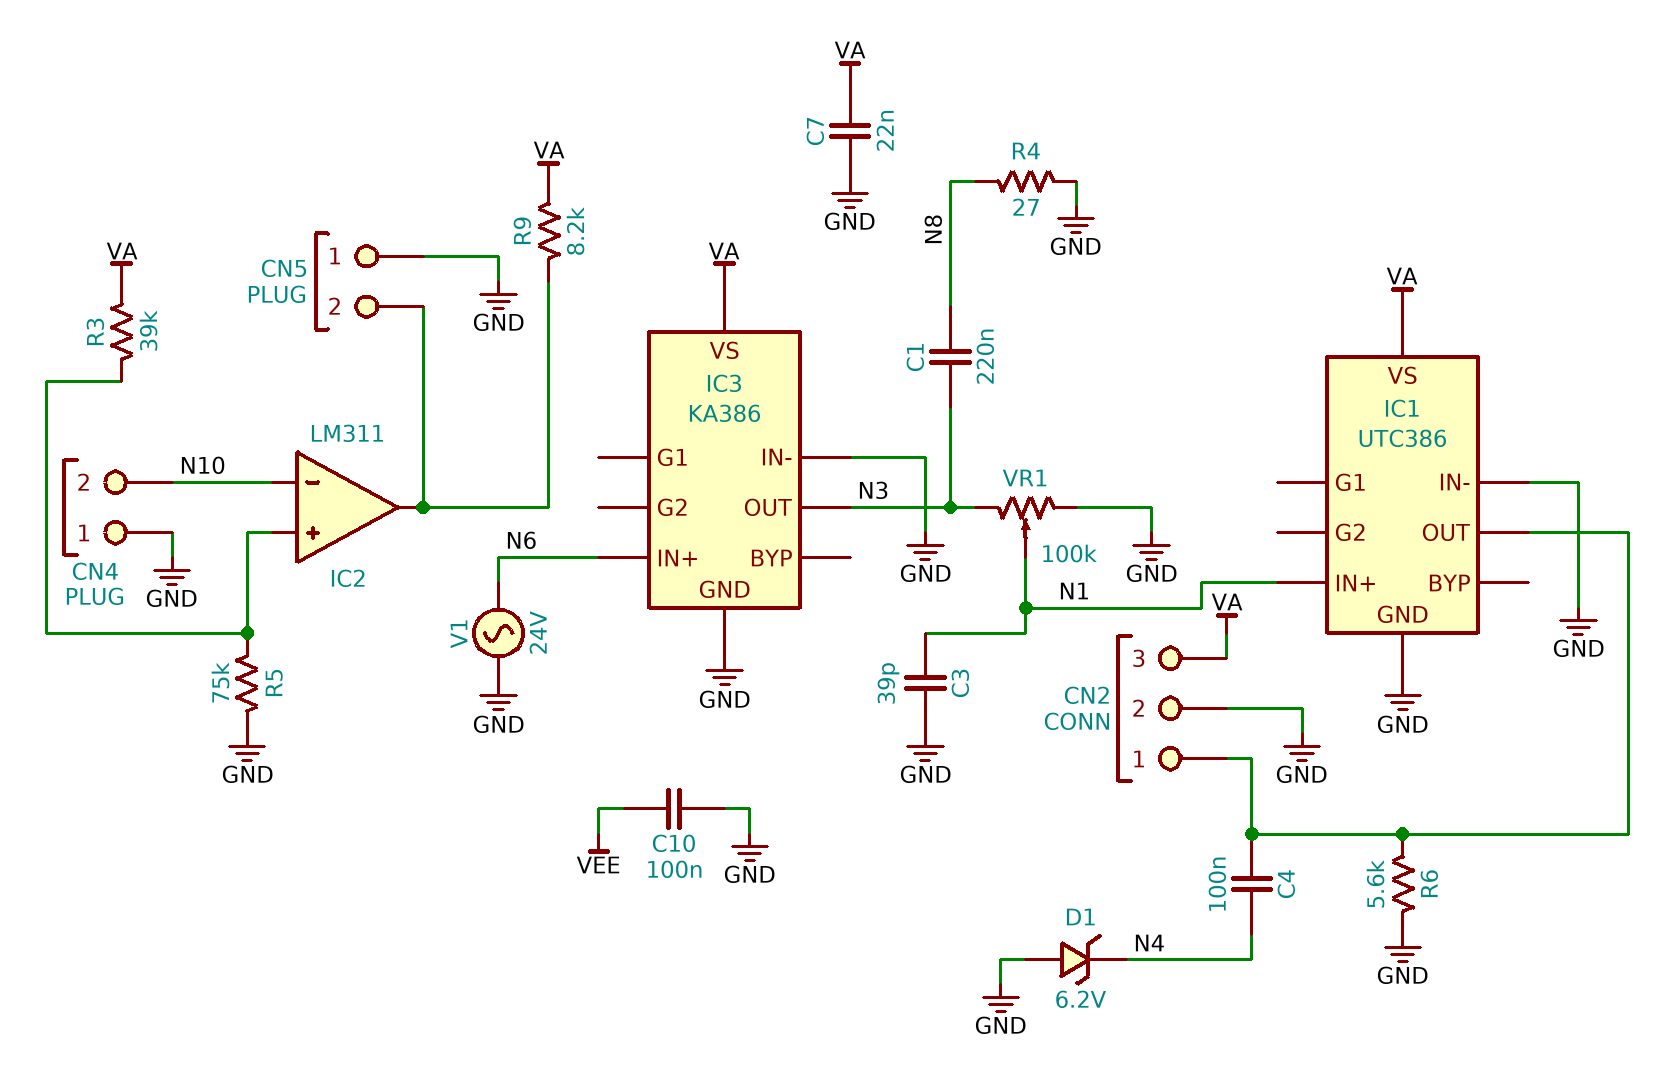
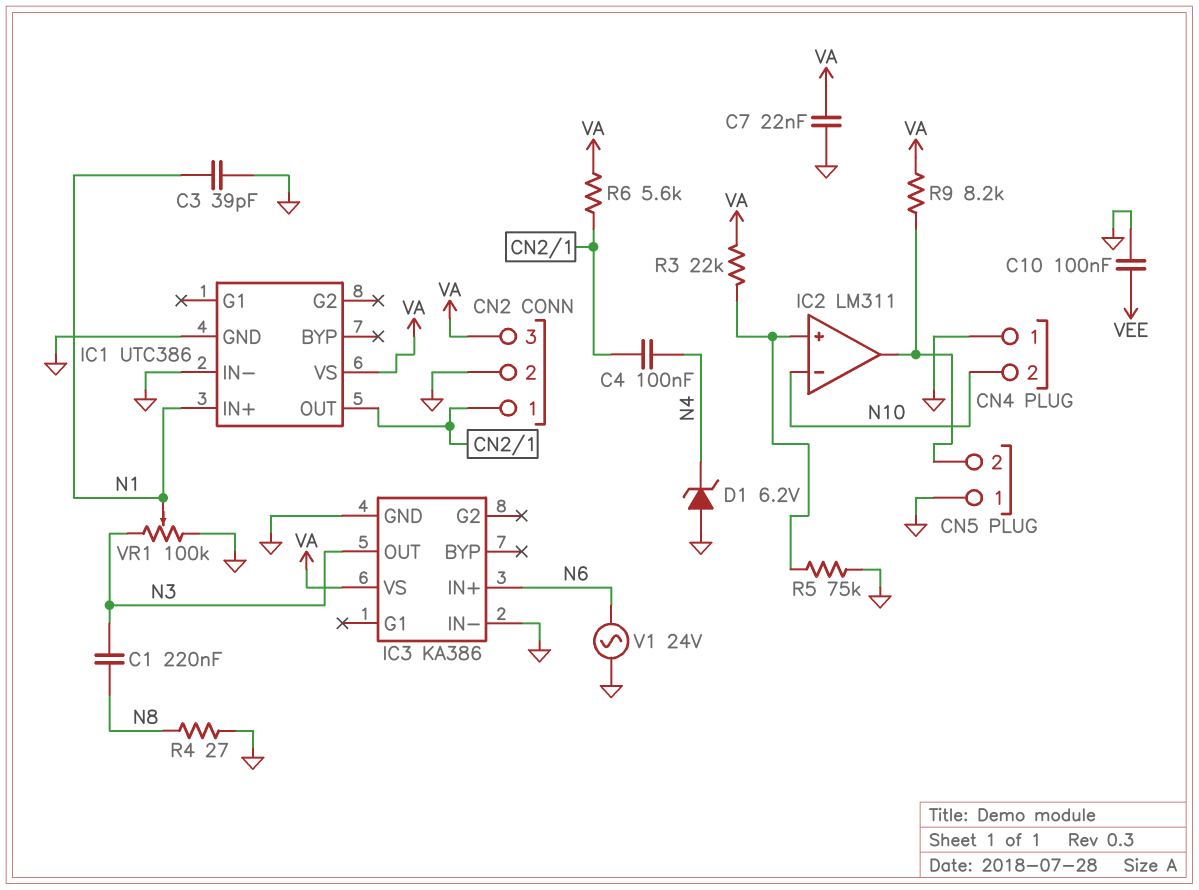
R3: 39k (IC2/in+, VA) -> 22k (IC2/in+, VA)
R6: 5.6k (CN2/1, GND) -> 5.6k (CN2/1, VA)

